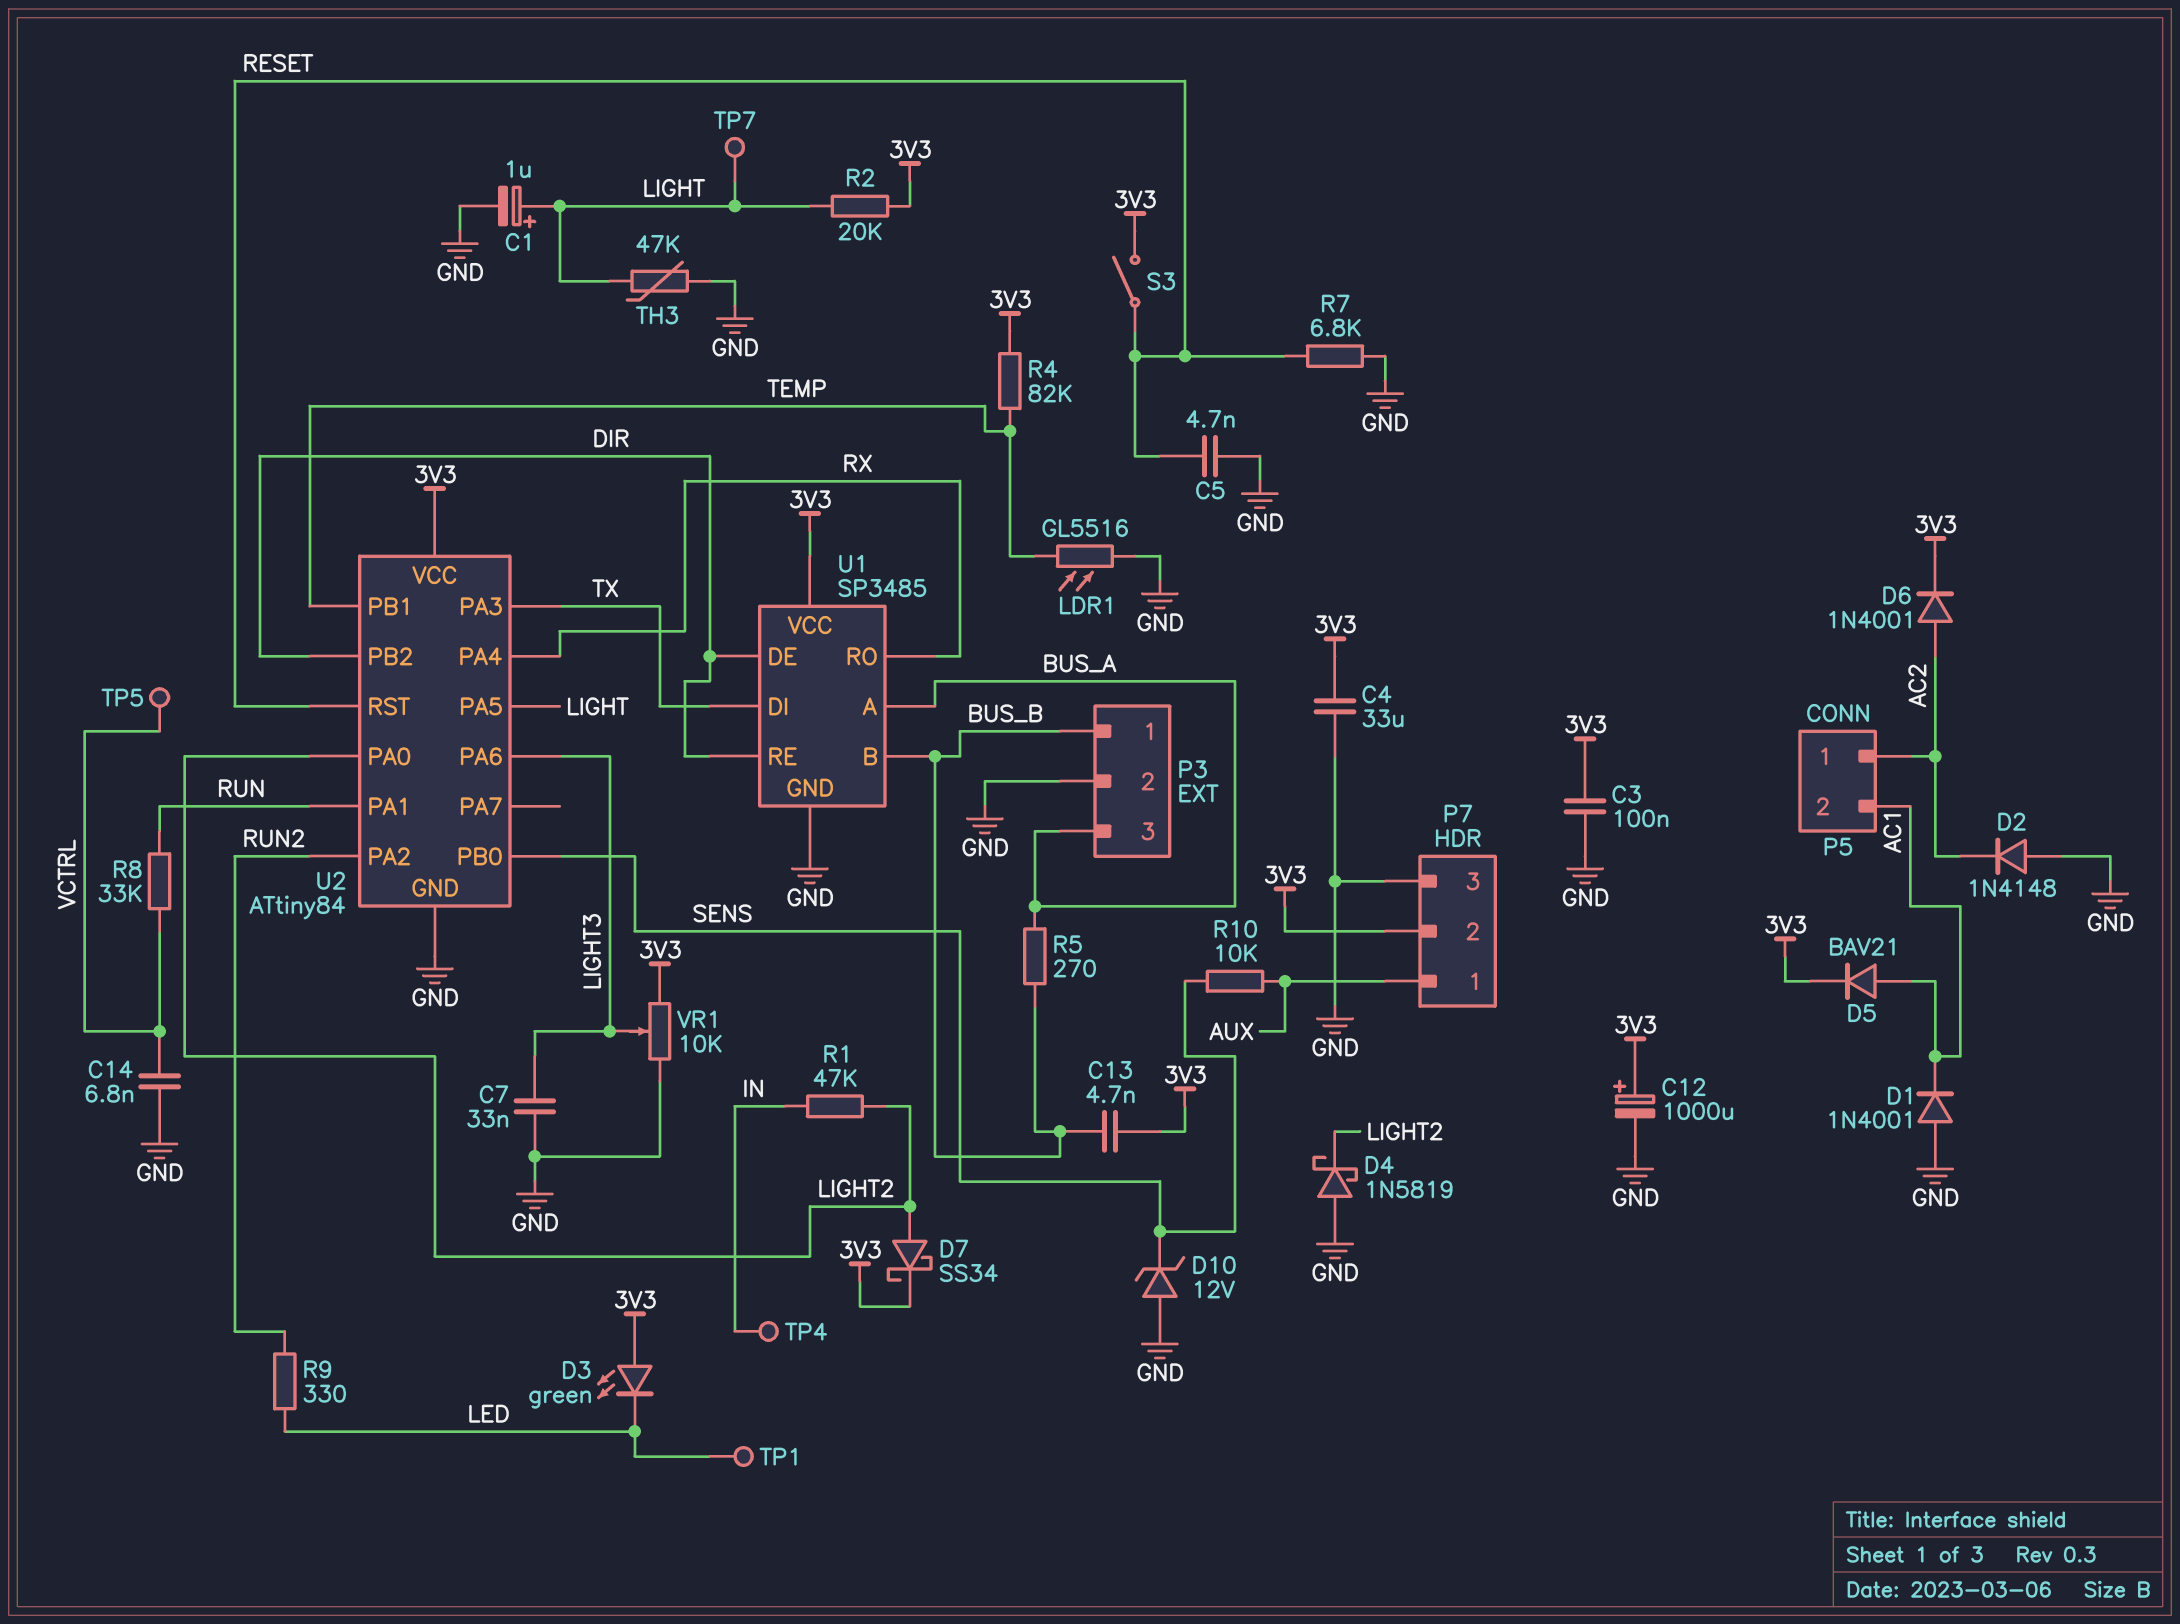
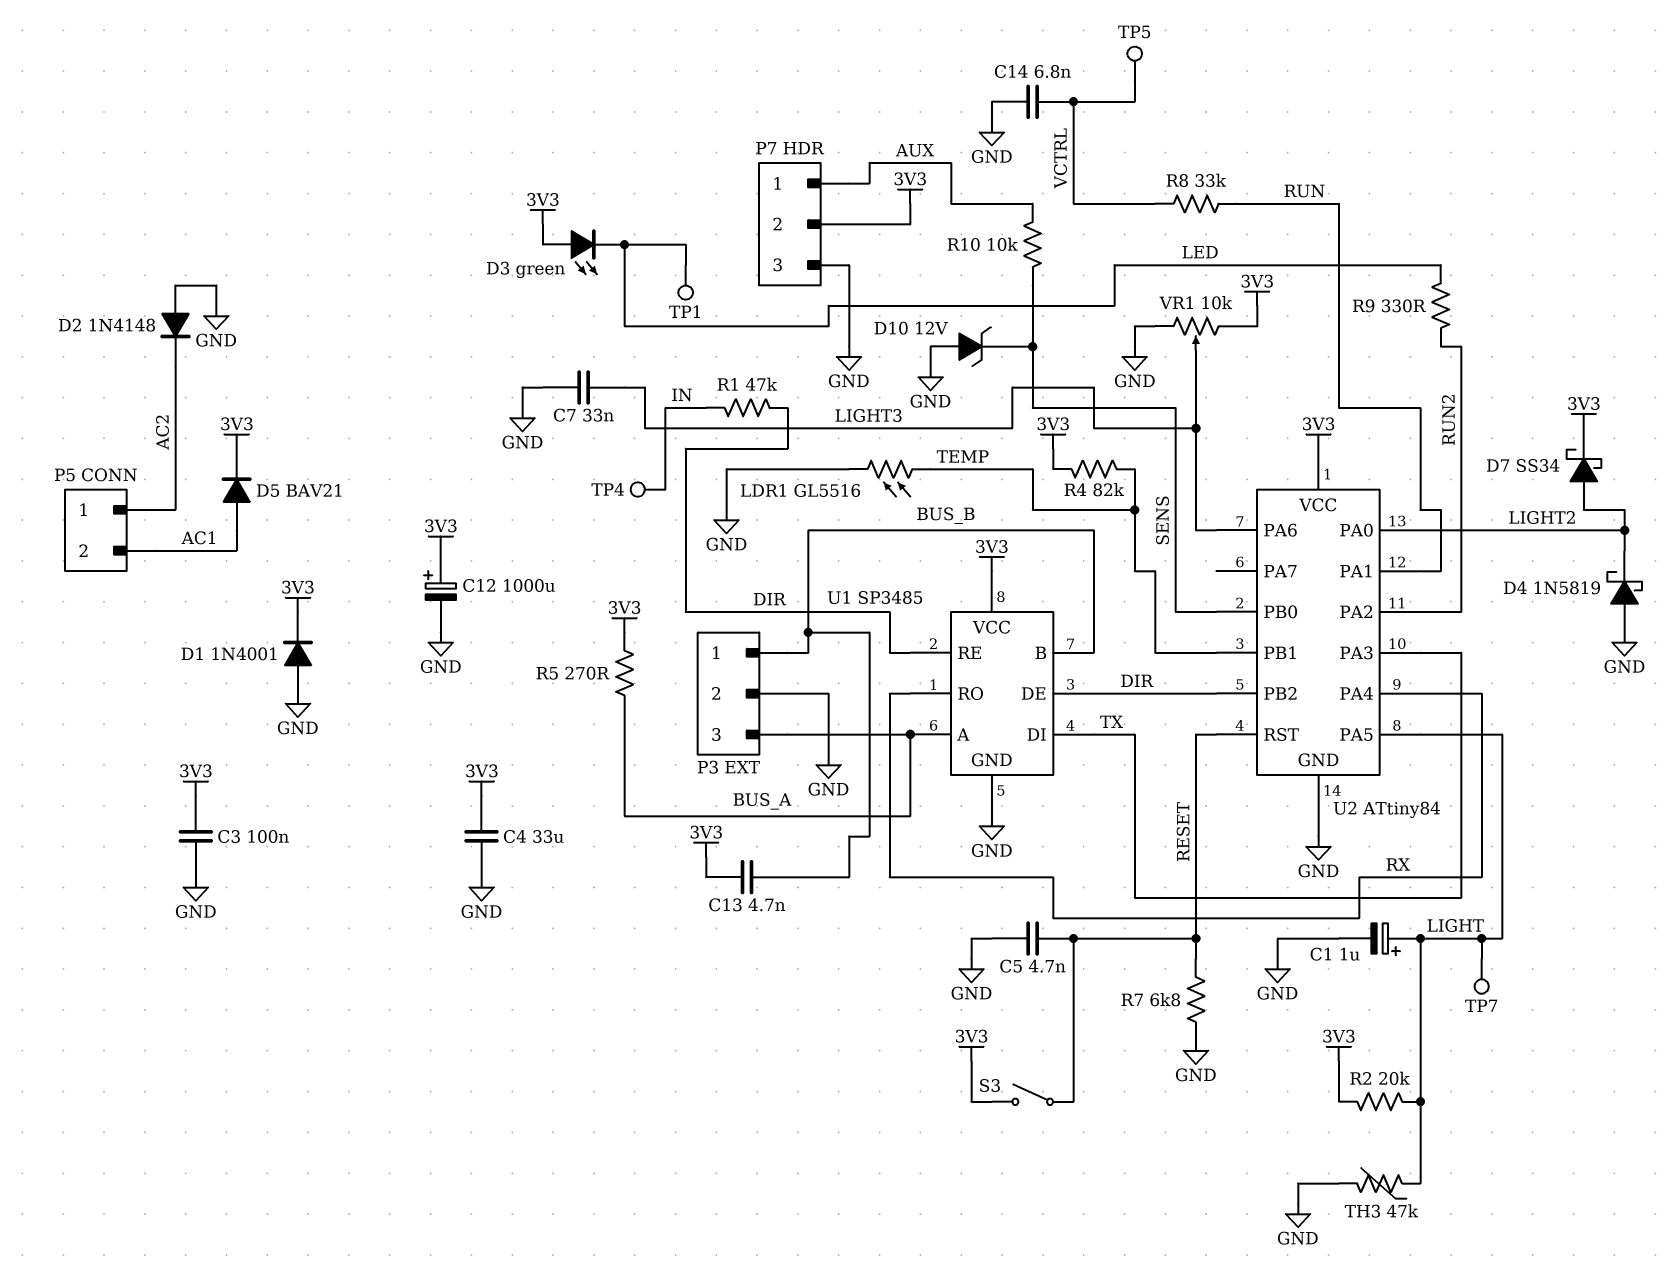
D1: diode 1N4001 (A GND, K AC1) -> diode 1N4001 (A GND, K 3V3)
D6: diode 1N4001 (A AC2, K 3V3) -> none
R1: 47k (IN, LIGHT2) -> 47k (DIR, IN)
R5: 270 (BUS_A, BUS_B) -> 270 (3V3, BUS_A)

